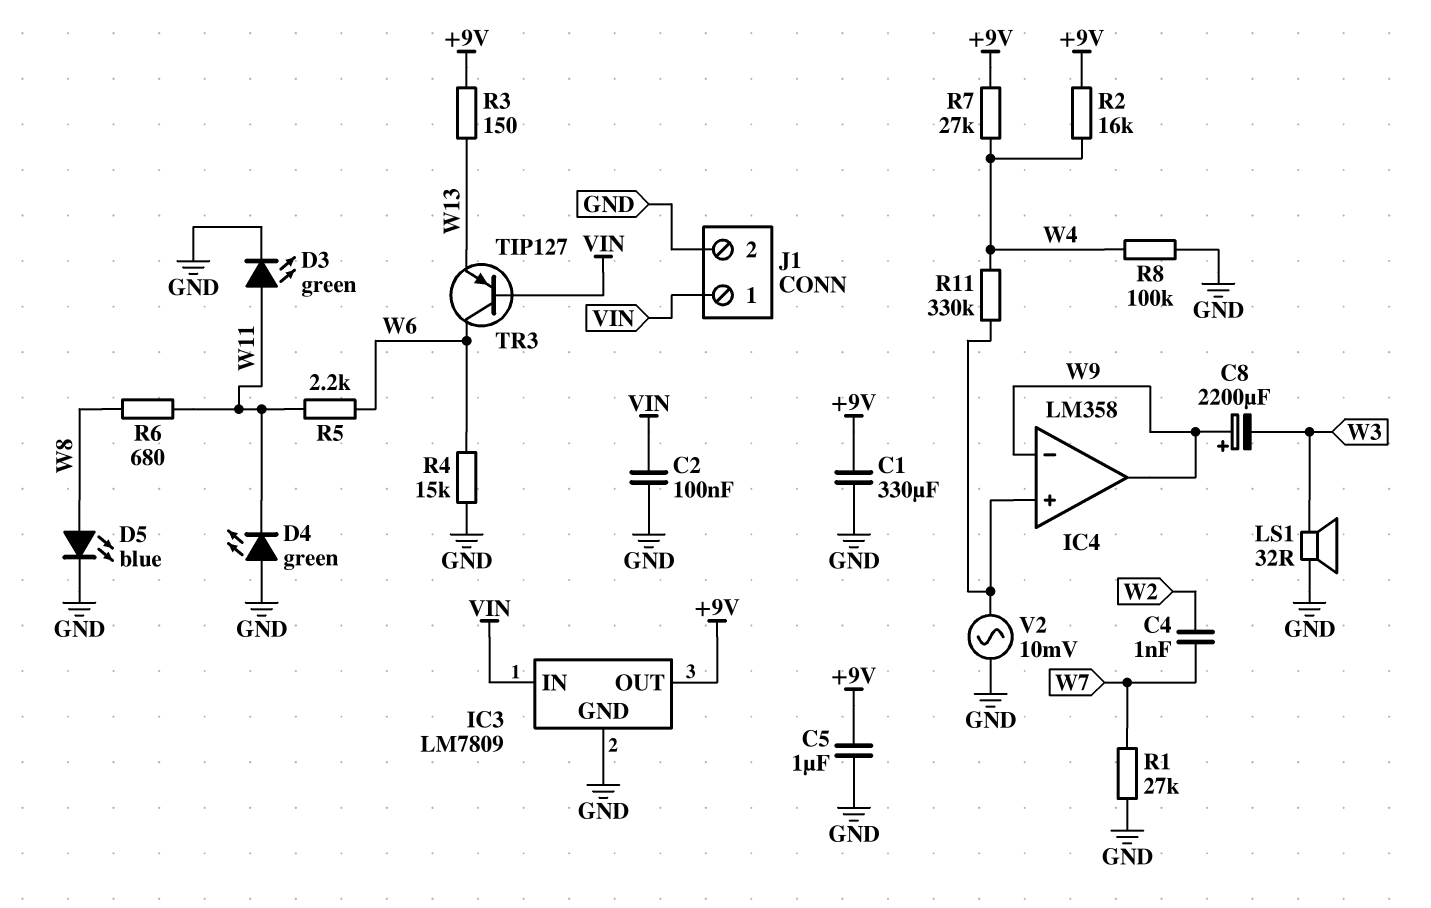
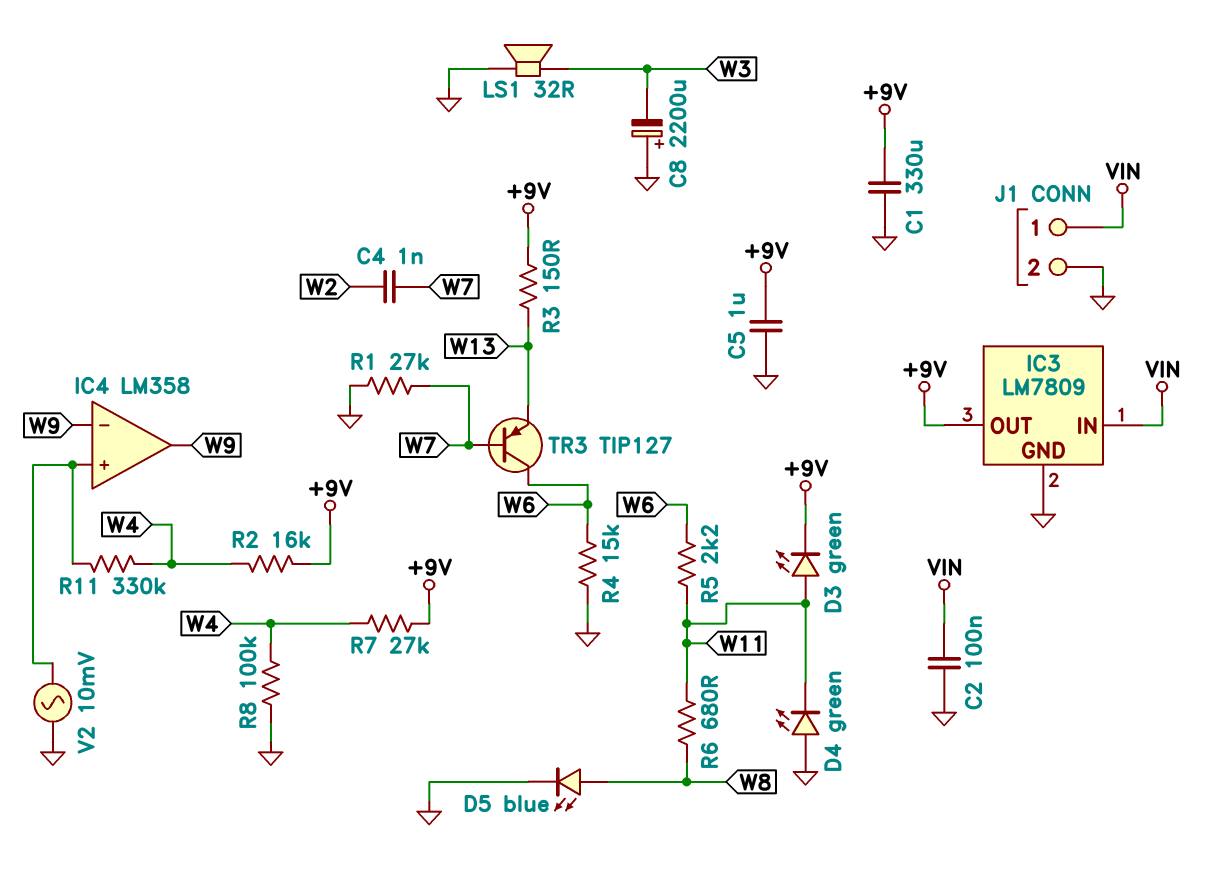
C8: 2200uF (plus W9, minus W3) -> 2200uF (plus GND, minus W3)
D3: LED green (A W11, K GND) -> LED green (A W11, K +9V)
TR3: PNP TIP127 (B VIN, C W6, E W13) -> PNP TIP127 (B W7, C W6, E W13)

